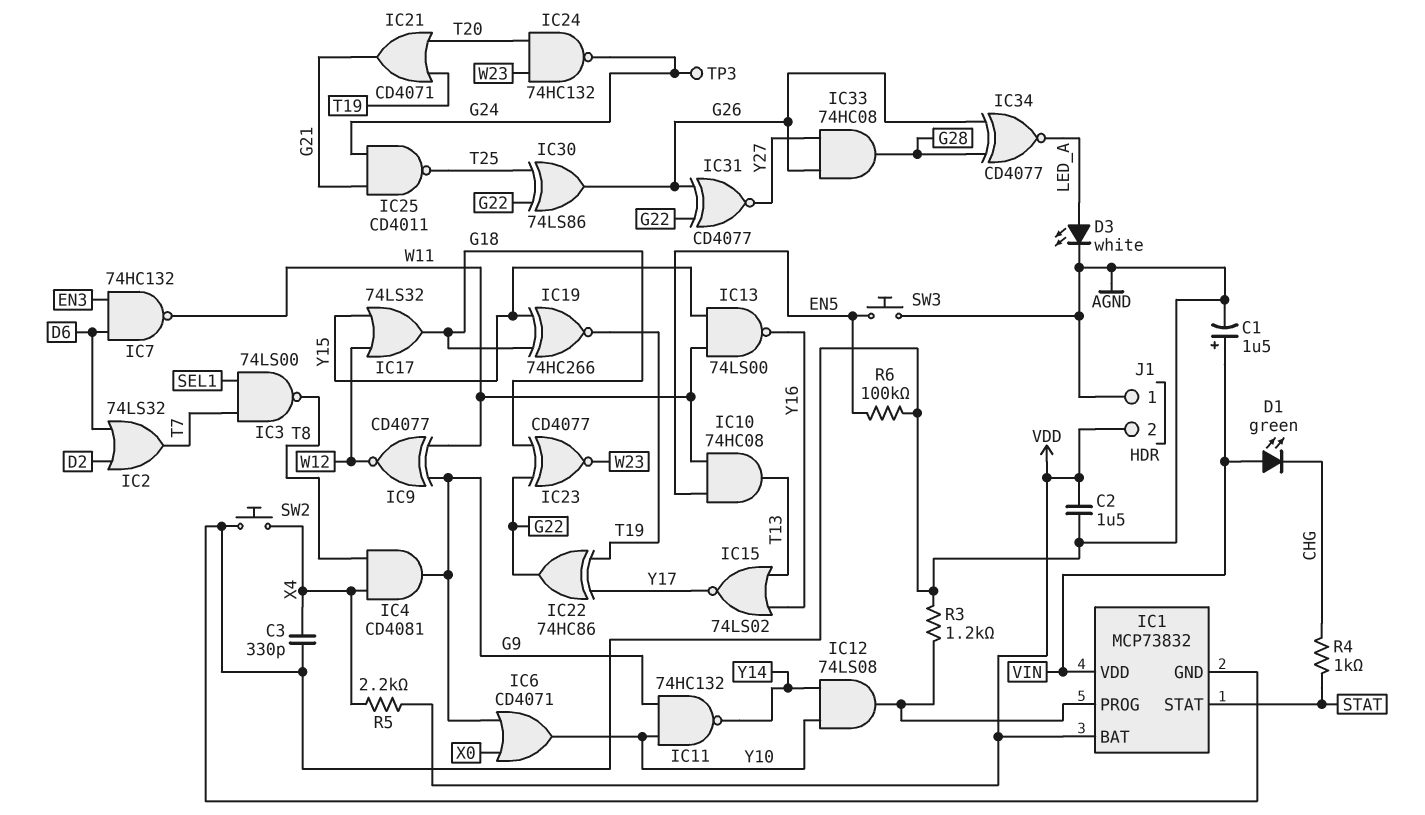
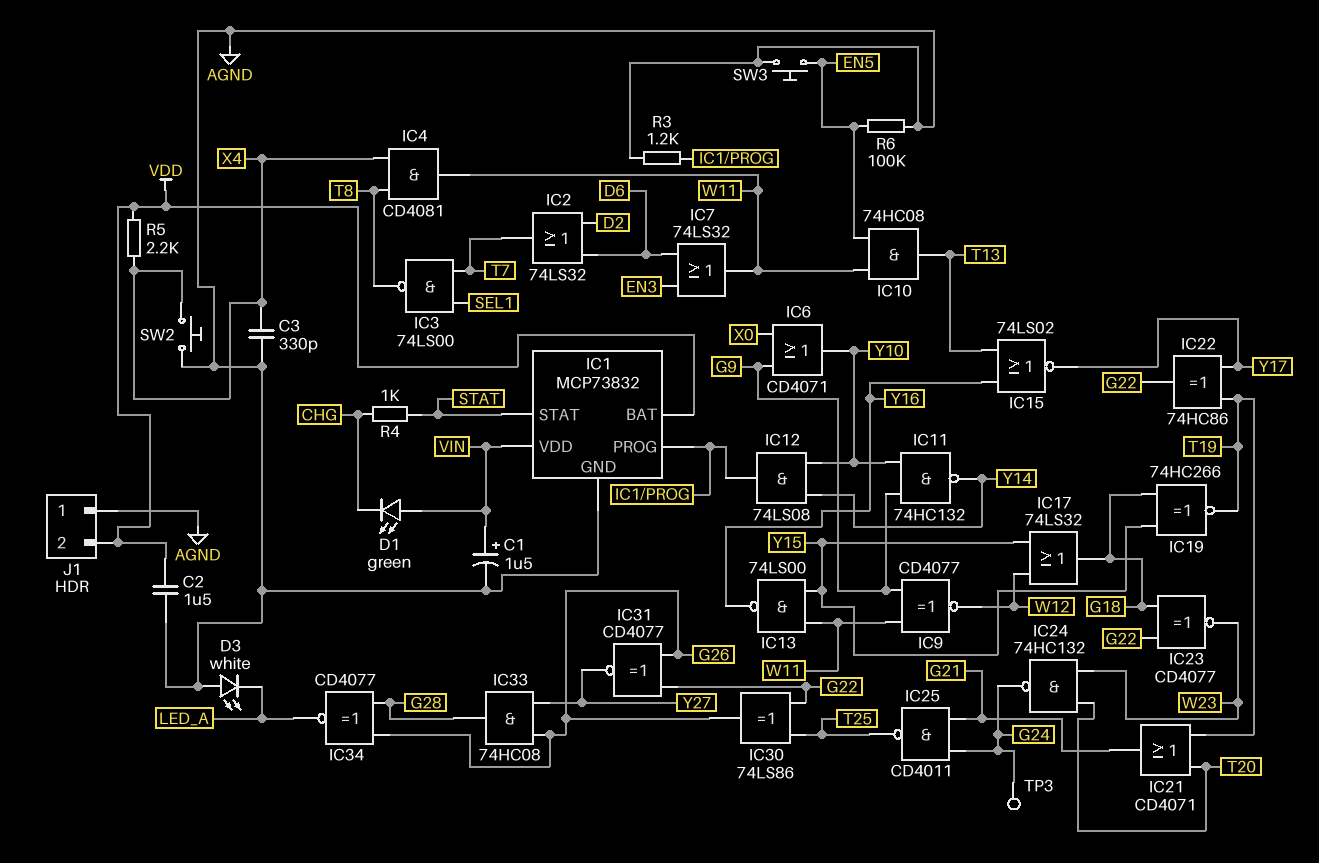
D3: LED white (A LED_A, K AGND) -> LED white (A AGND, K LED_A)
IC4: AND CD4081 (in T8, in X4, out G9) -> AND CD4081 (in T8, in X4, out W11)
IC7: NAND 74HC132 (in D6, in EN3, out W11) -> OR 74LS32 (in D6, in EN3, out W11)

